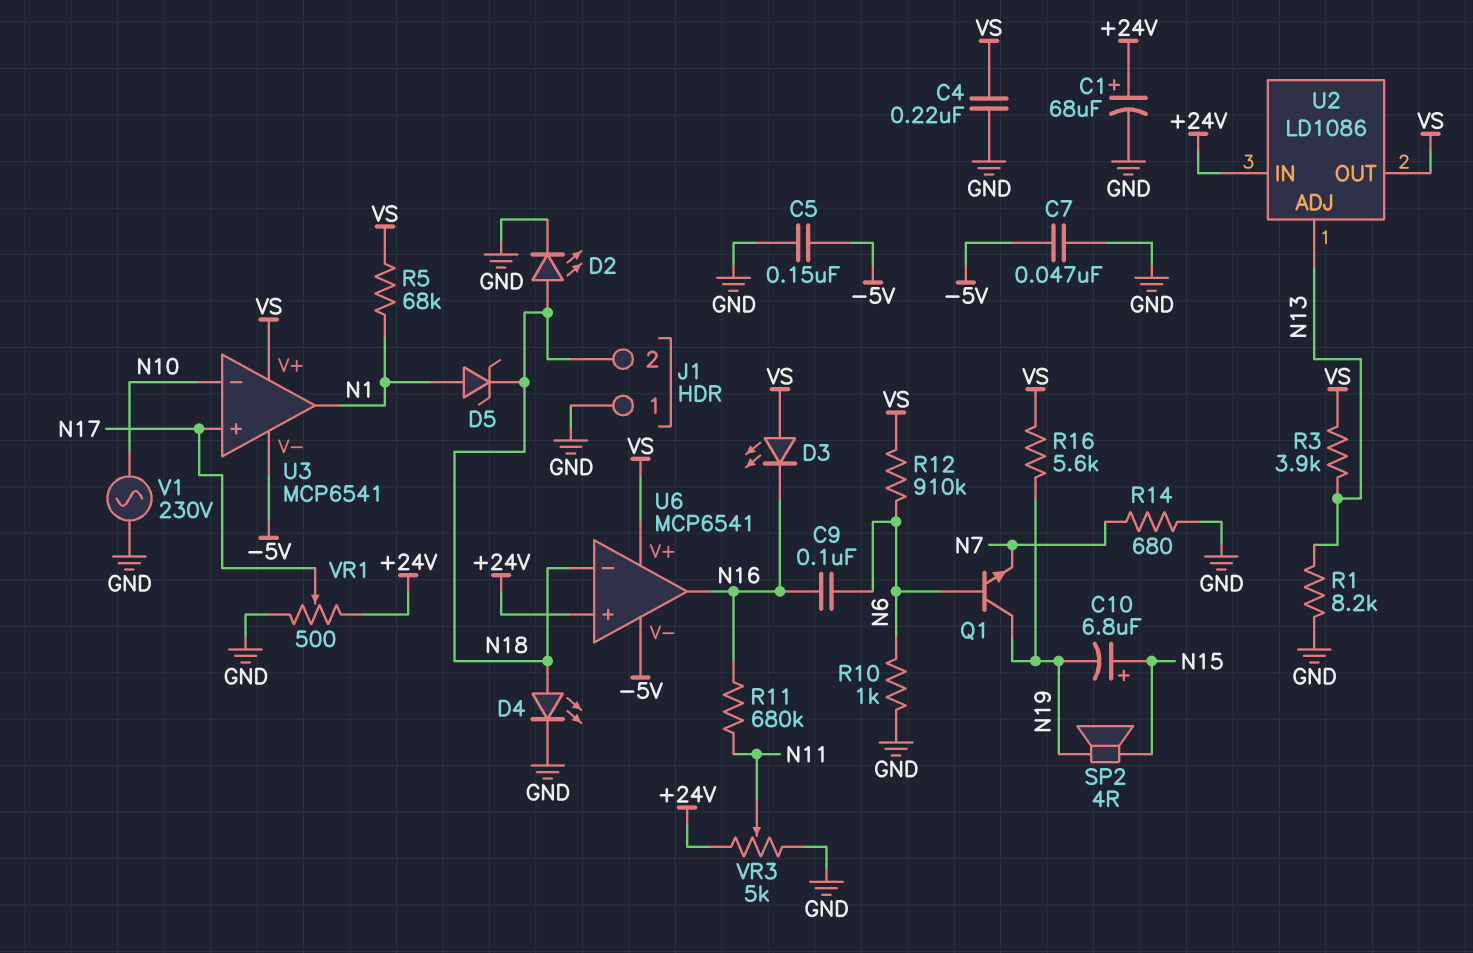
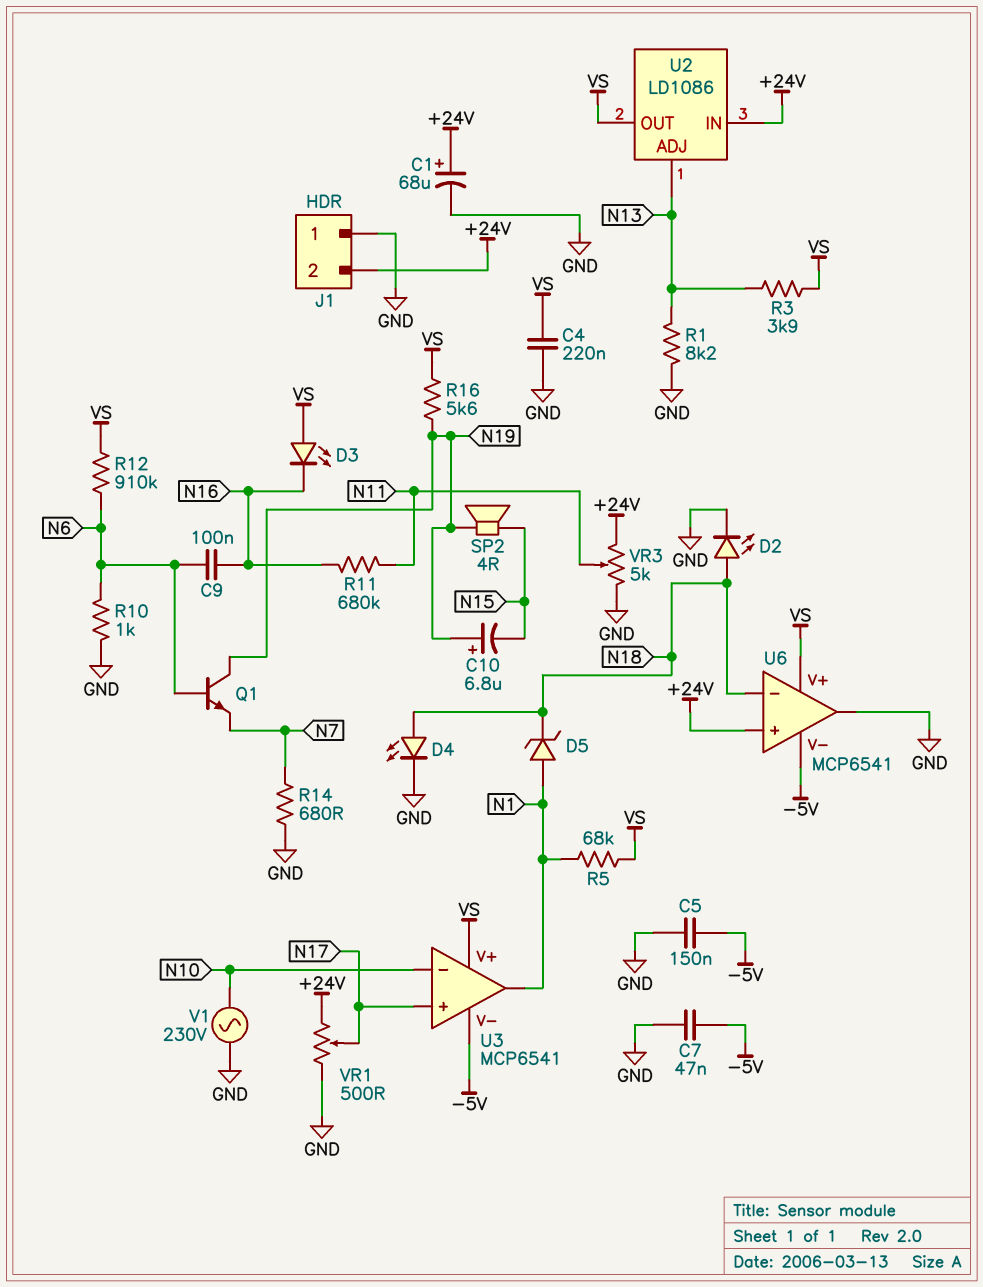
C10: 6.8uF (plus N15, minus N19) -> 6.8uF (plus N19, minus N15)
J1 pin 2: N18 -> +24V
U6 pin out: N16 -> GND

